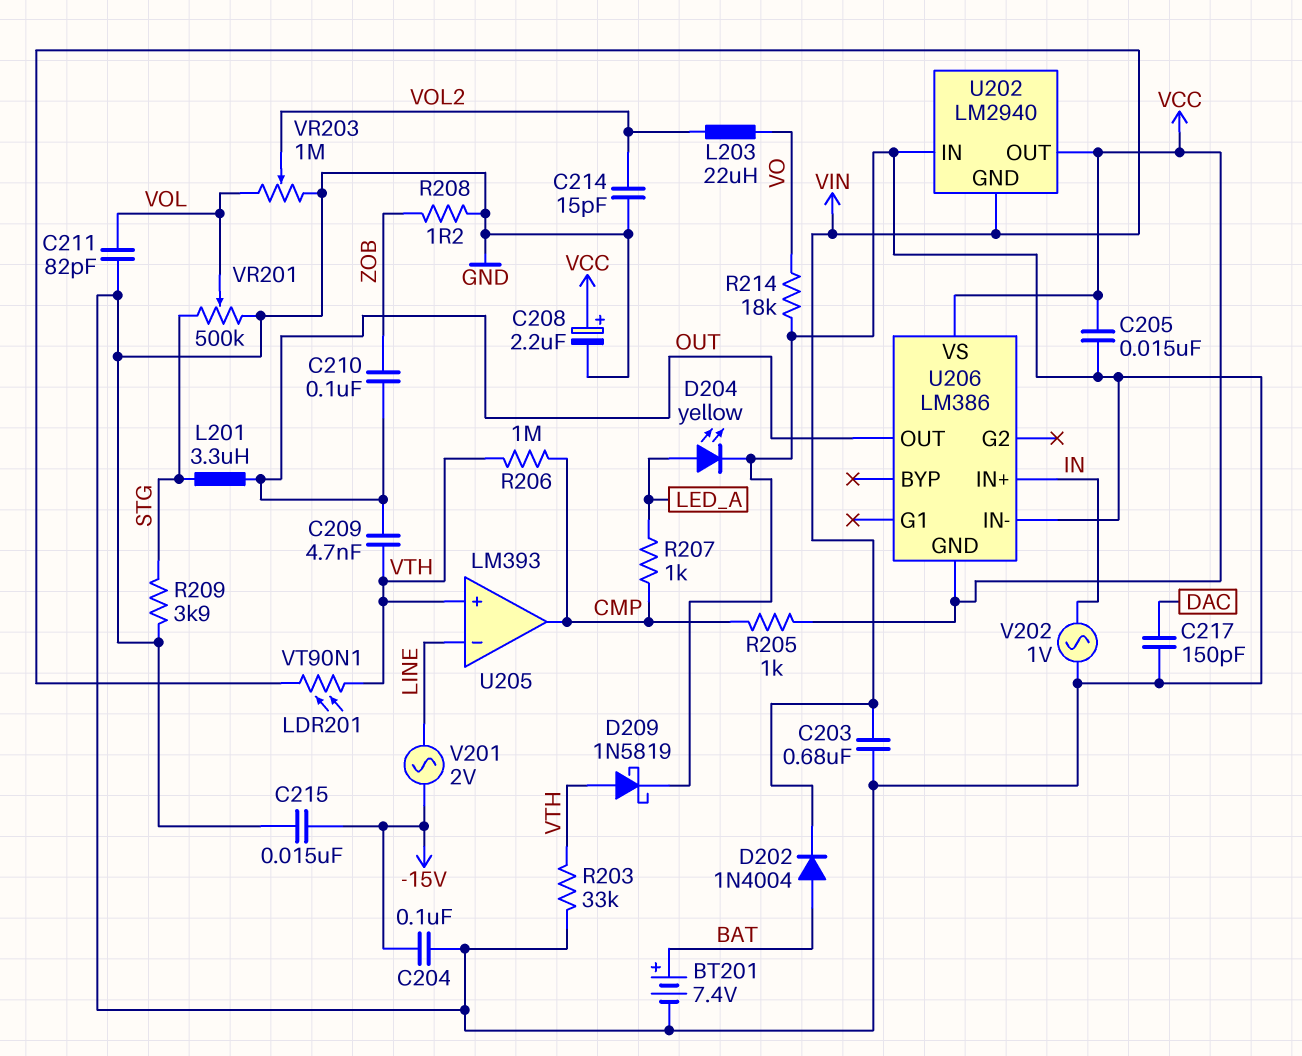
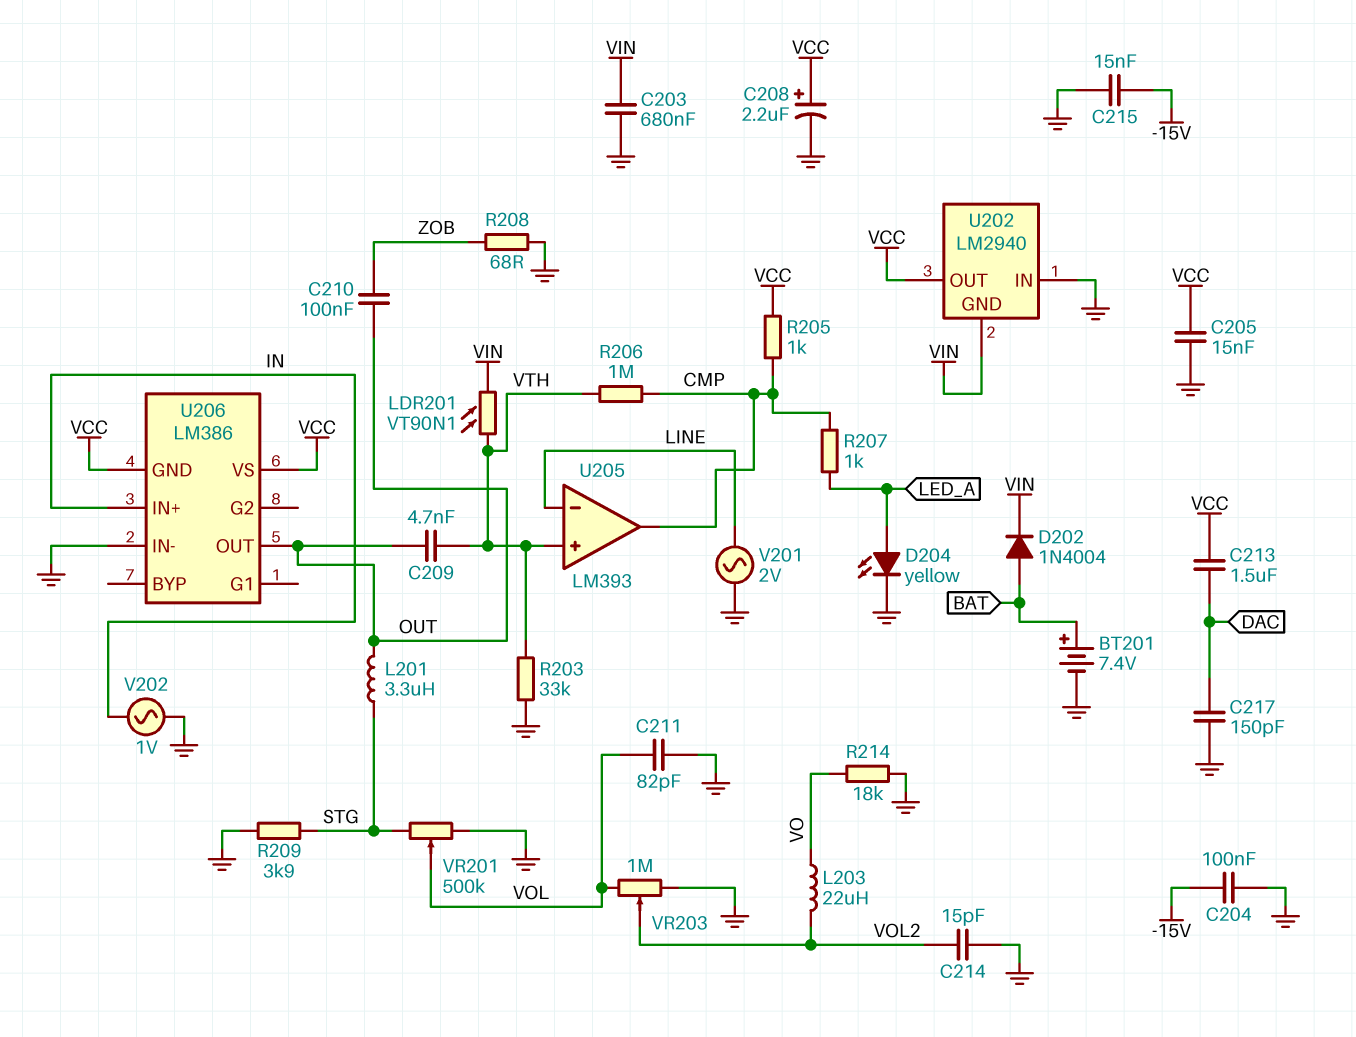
C213: none -> 1.5uF (DAC, VCC)
D209: schottky 1N5819 (A VTH, K GND) -> none
R208: 1.2 (GND, ZOB) -> 68 (GND, ZOB)
V201: AC 2V (-15V, LINE) -> AC 2V (GND, LINE)

